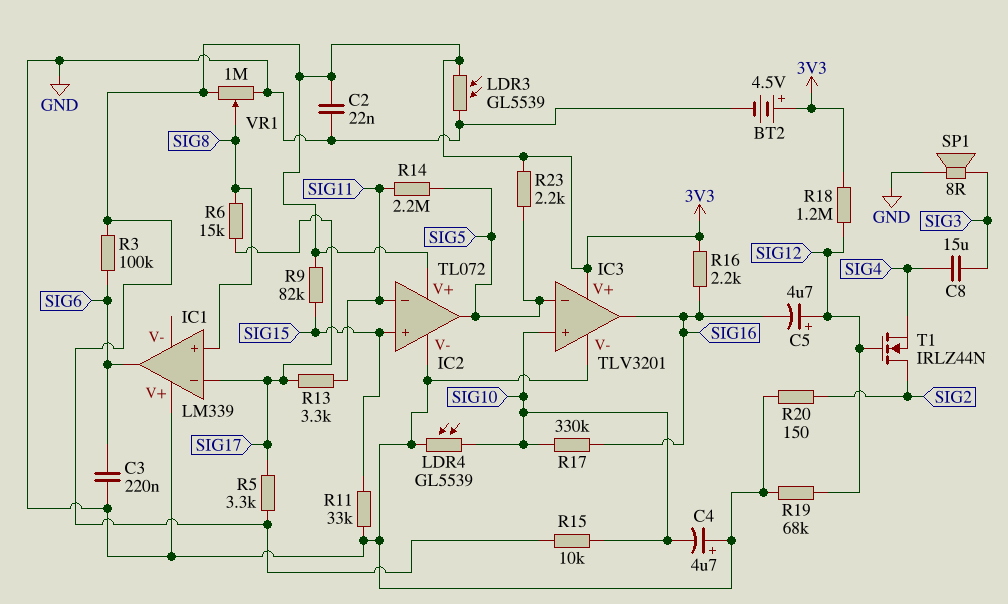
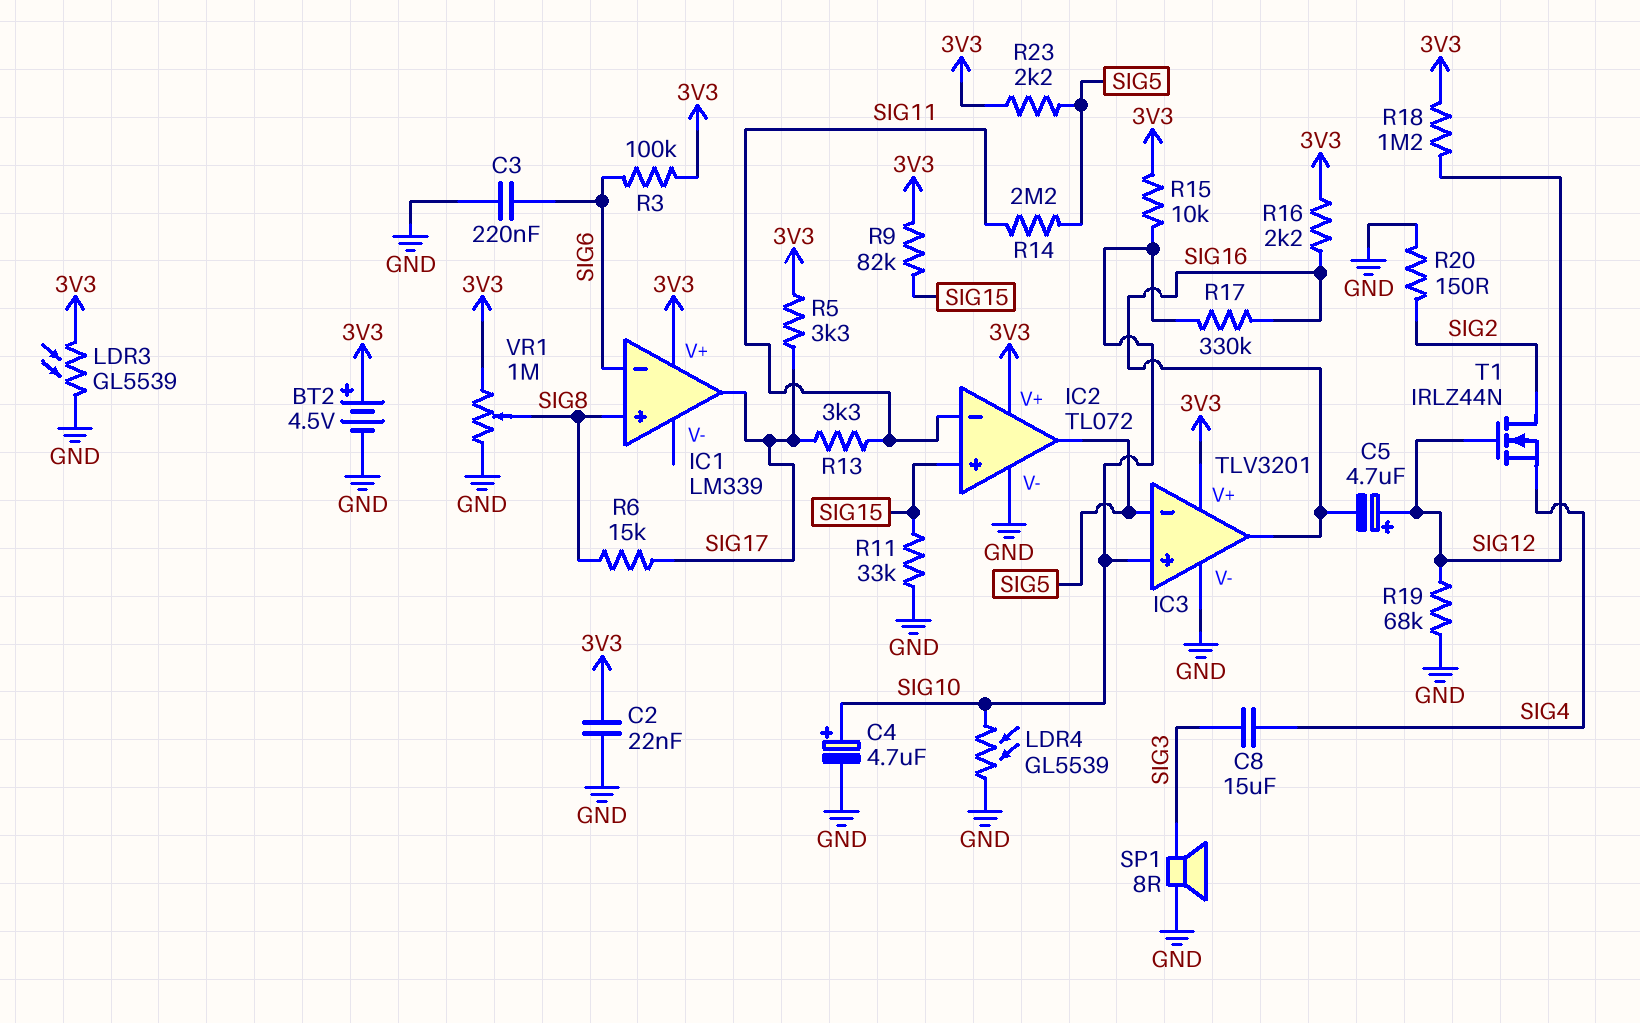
C4: 4.7uF (plus GND, minus SIG10) -> 4.7uF (plus SIG10, minus GND)
IC1 pin V+: GND -> 3V3
IC1 pin in-: SIG17 -> SIG6
IC1 pin out: SIG6 -> SIG17

